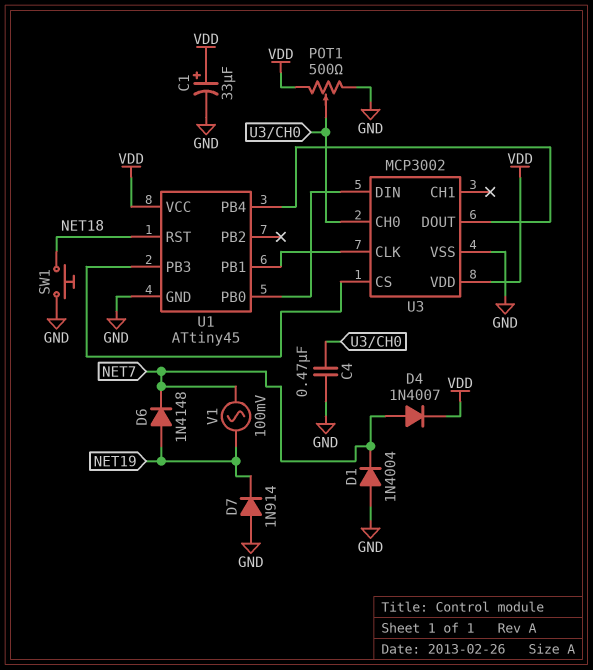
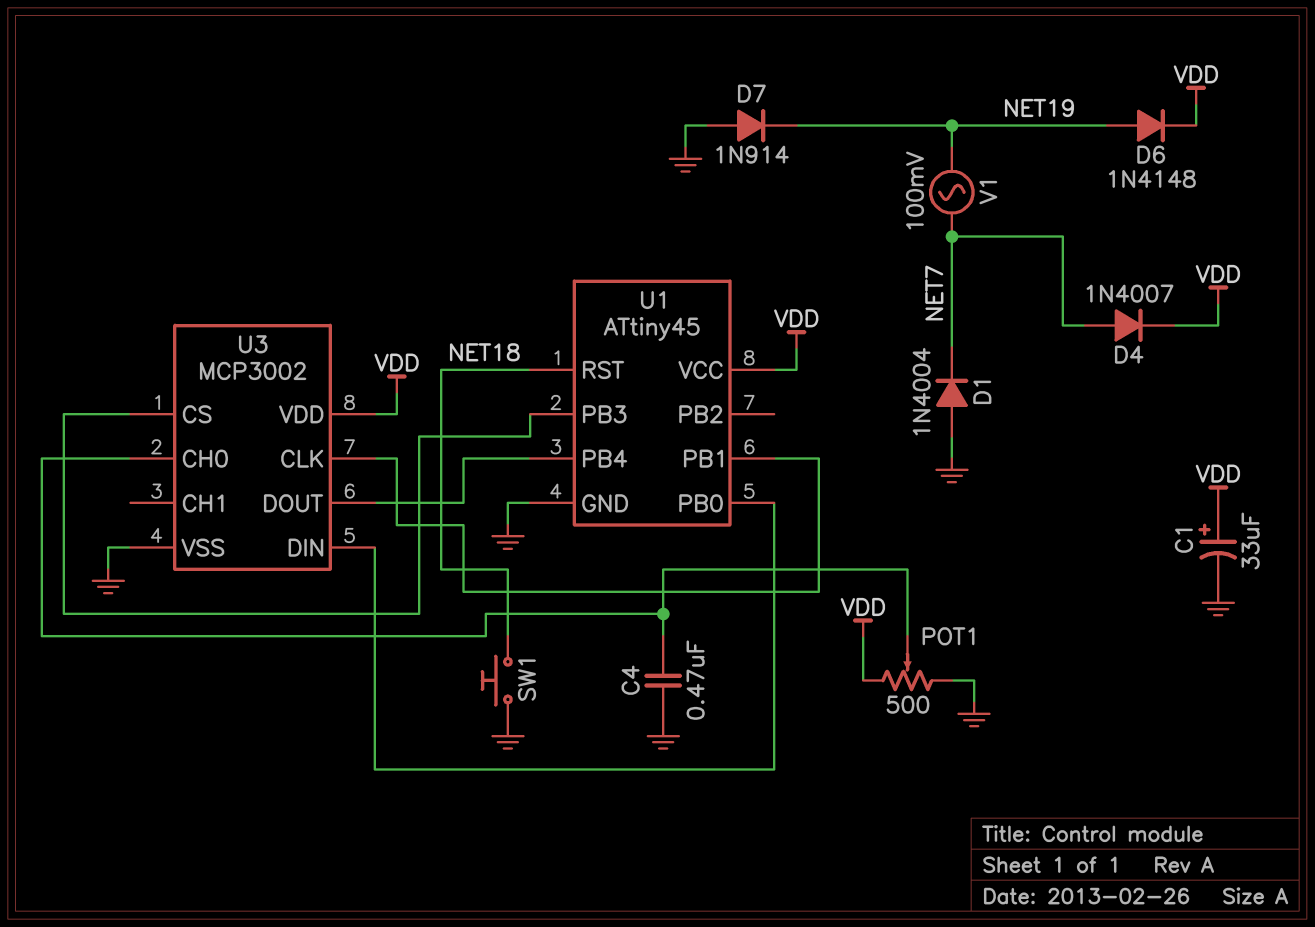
D6: diode 1N4148 (A NET19, K NET7) -> diode 1N4148 (A NET19, K VDD)

